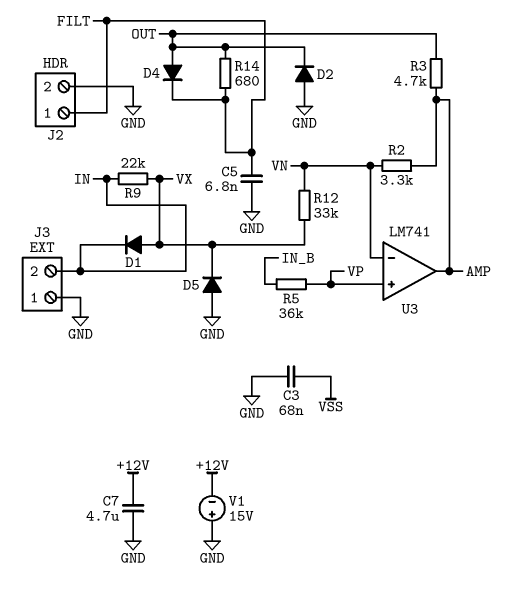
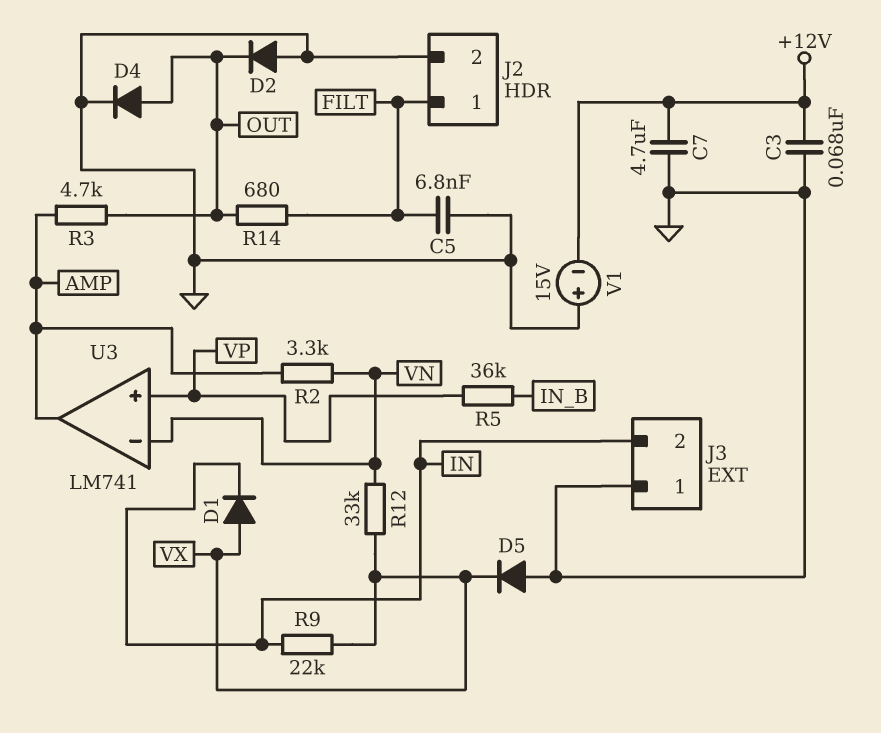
C3: 68nF (GND, VSS) -> 68nF (+12V, GND)
D4: diode (A OUT, K FILT) -> diode (A OUT, K GND)

